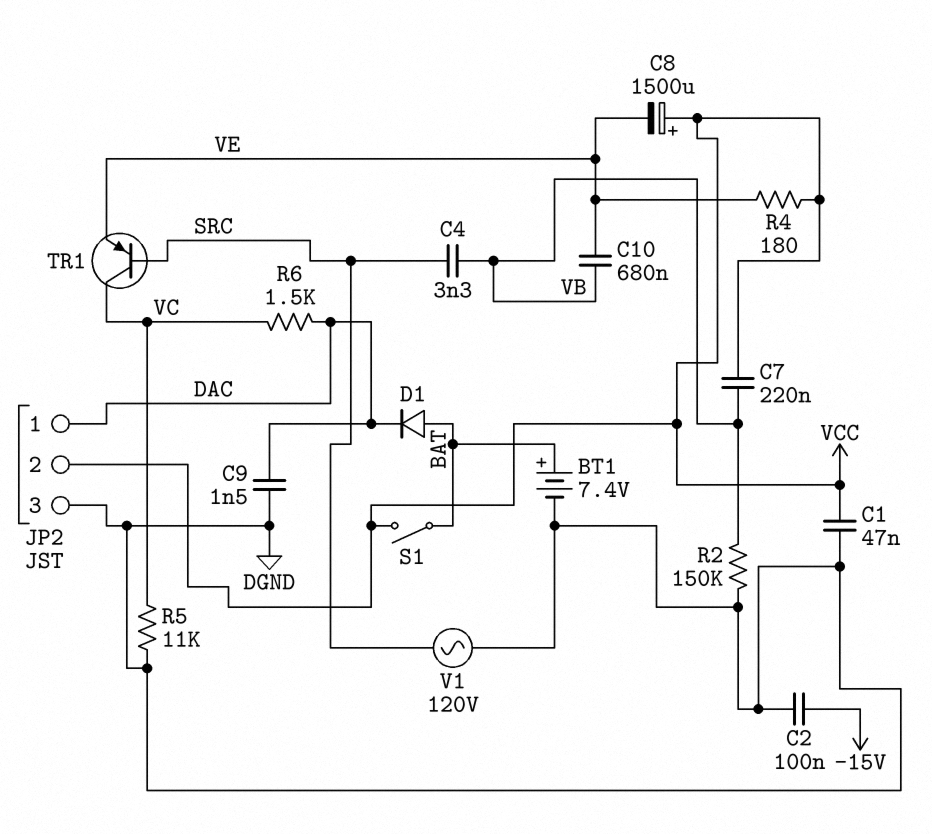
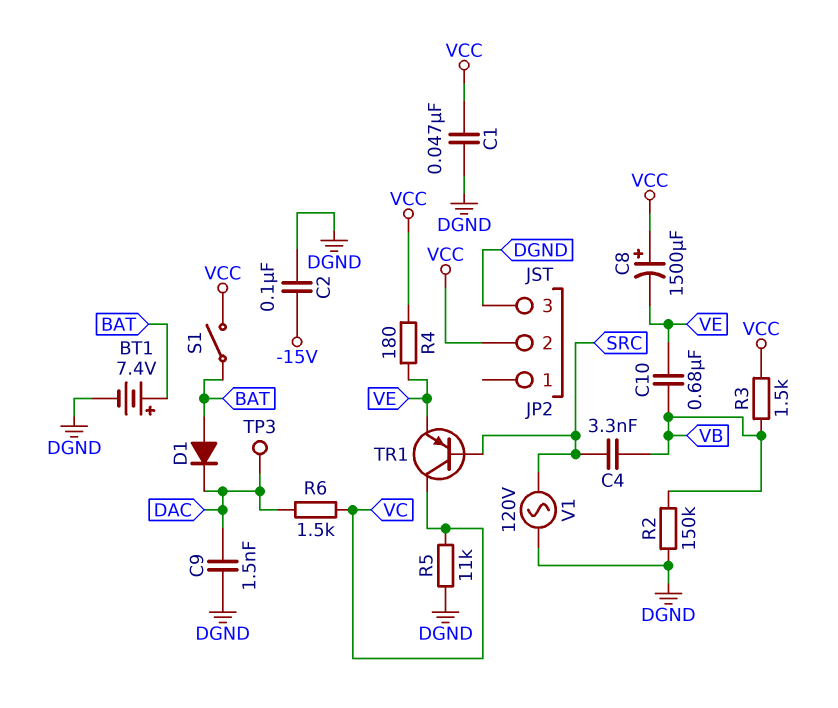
C7: 220nF (VB, VCC) -> none
JP2 pin 1: DAC -> none
R3: none -> 1.5k (VB, VCC)
TP3: none -> test point (DAC)

